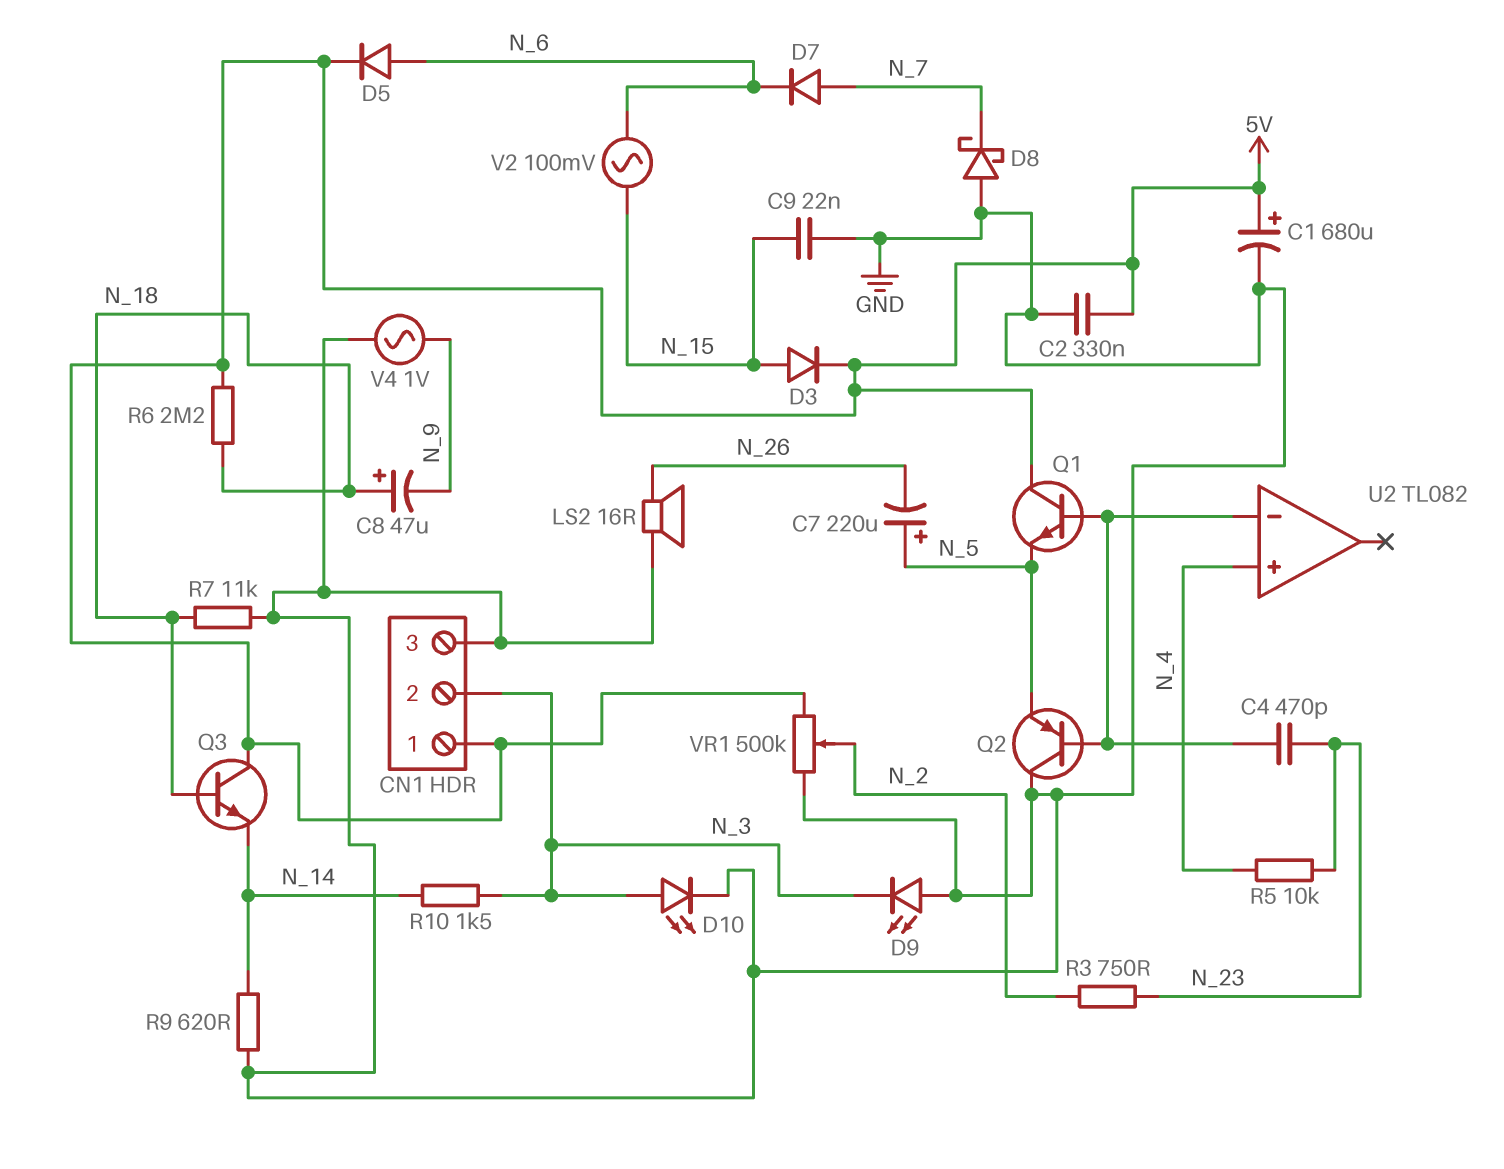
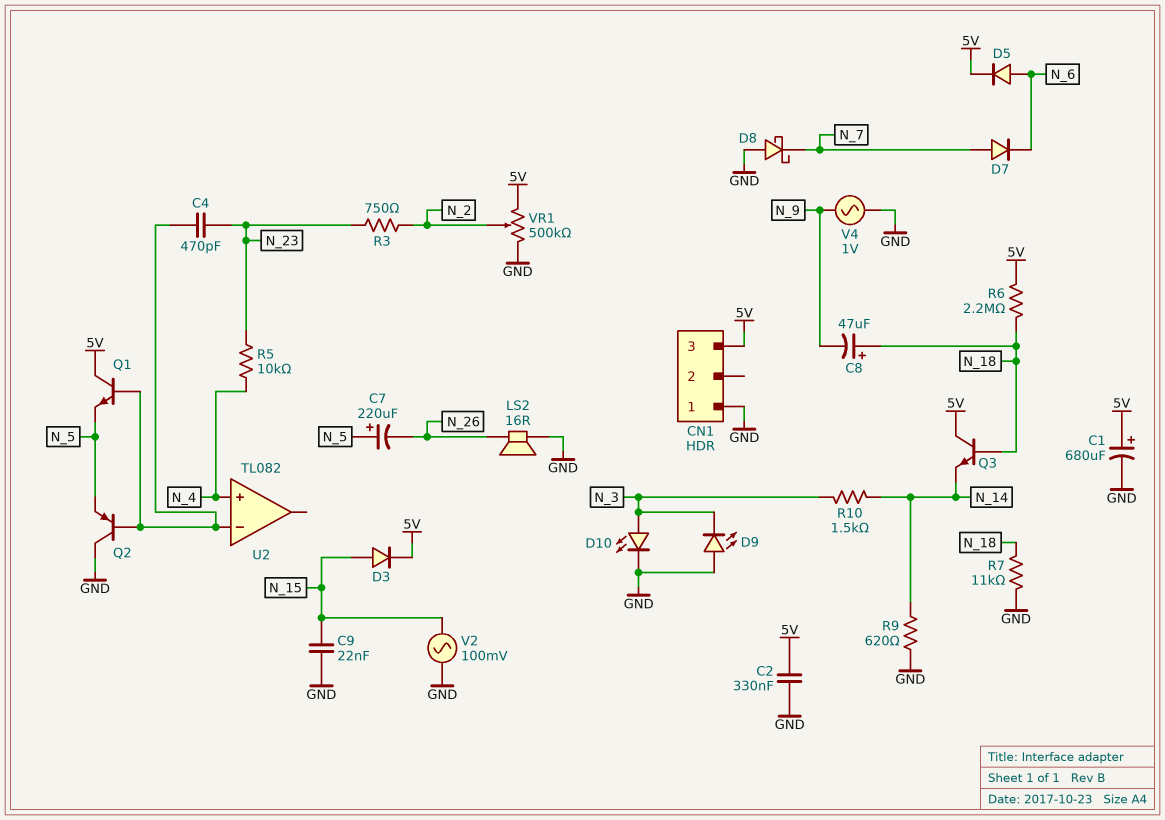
CN1 pin 1: 5V -> GND
CN1 pin 2: N_3 -> none
CN1 pin 3: GND -> 5V
V2: AC 100mV (N_6, N_15) -> AC 100mV (GND, N_15)

